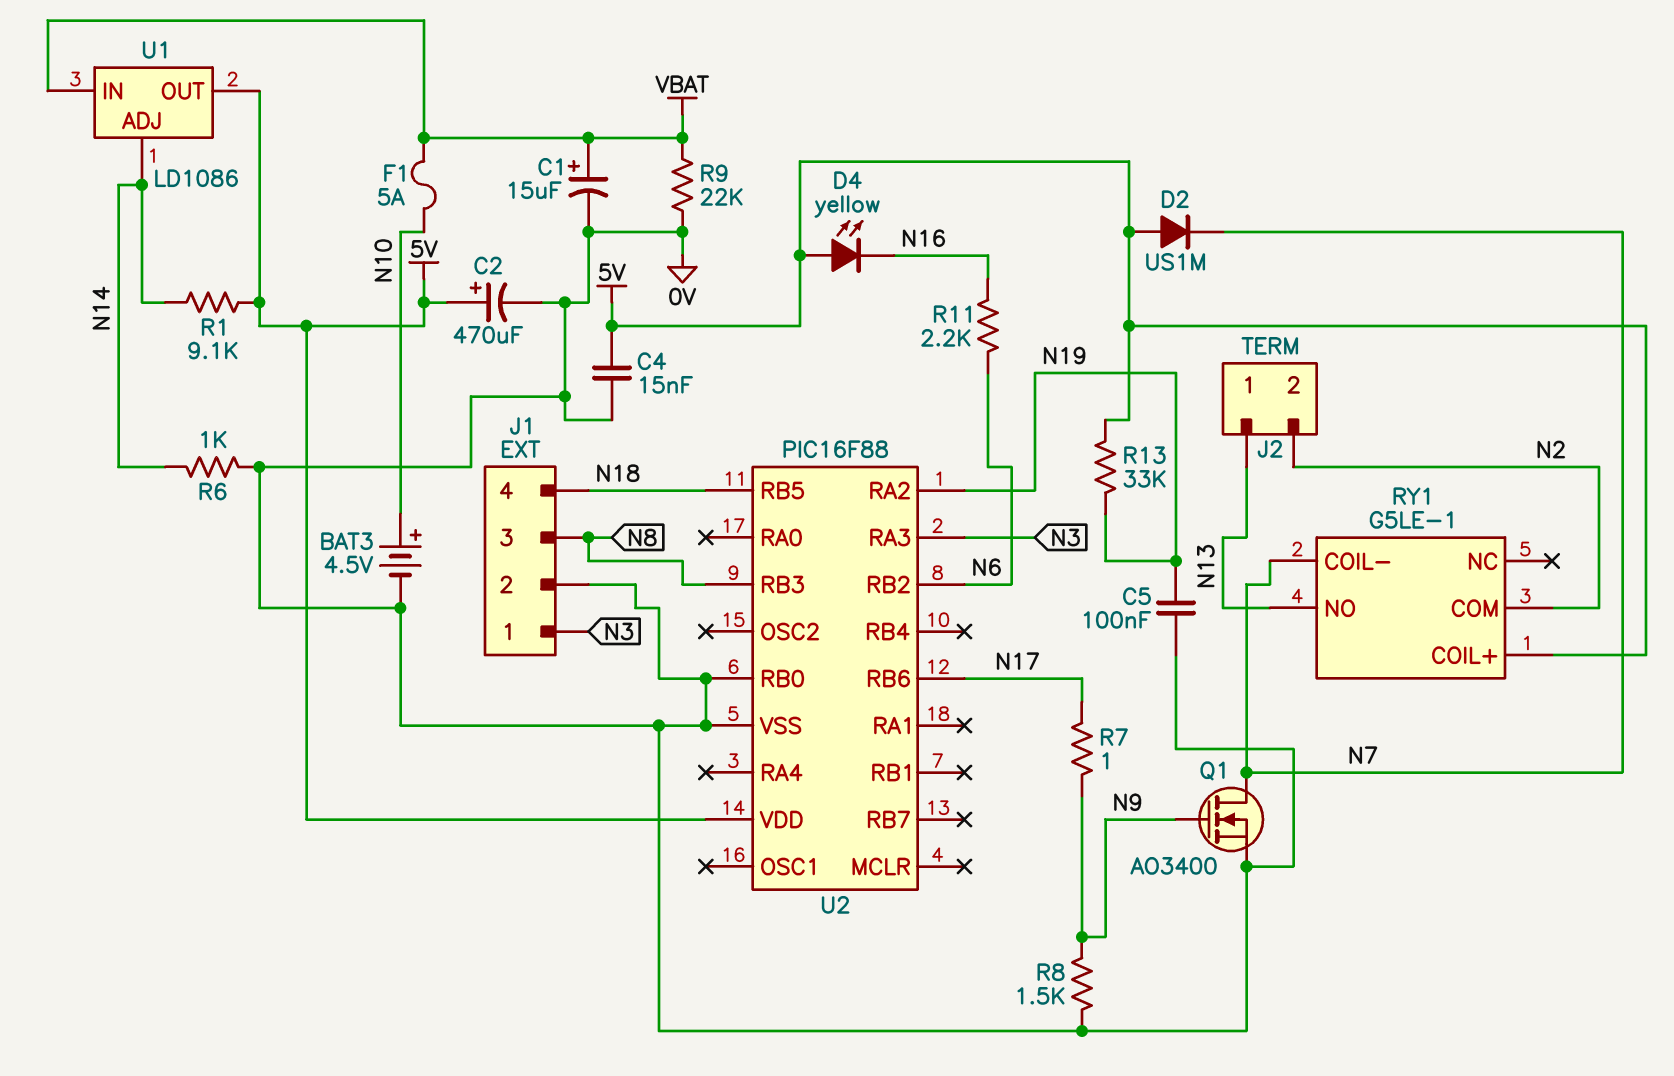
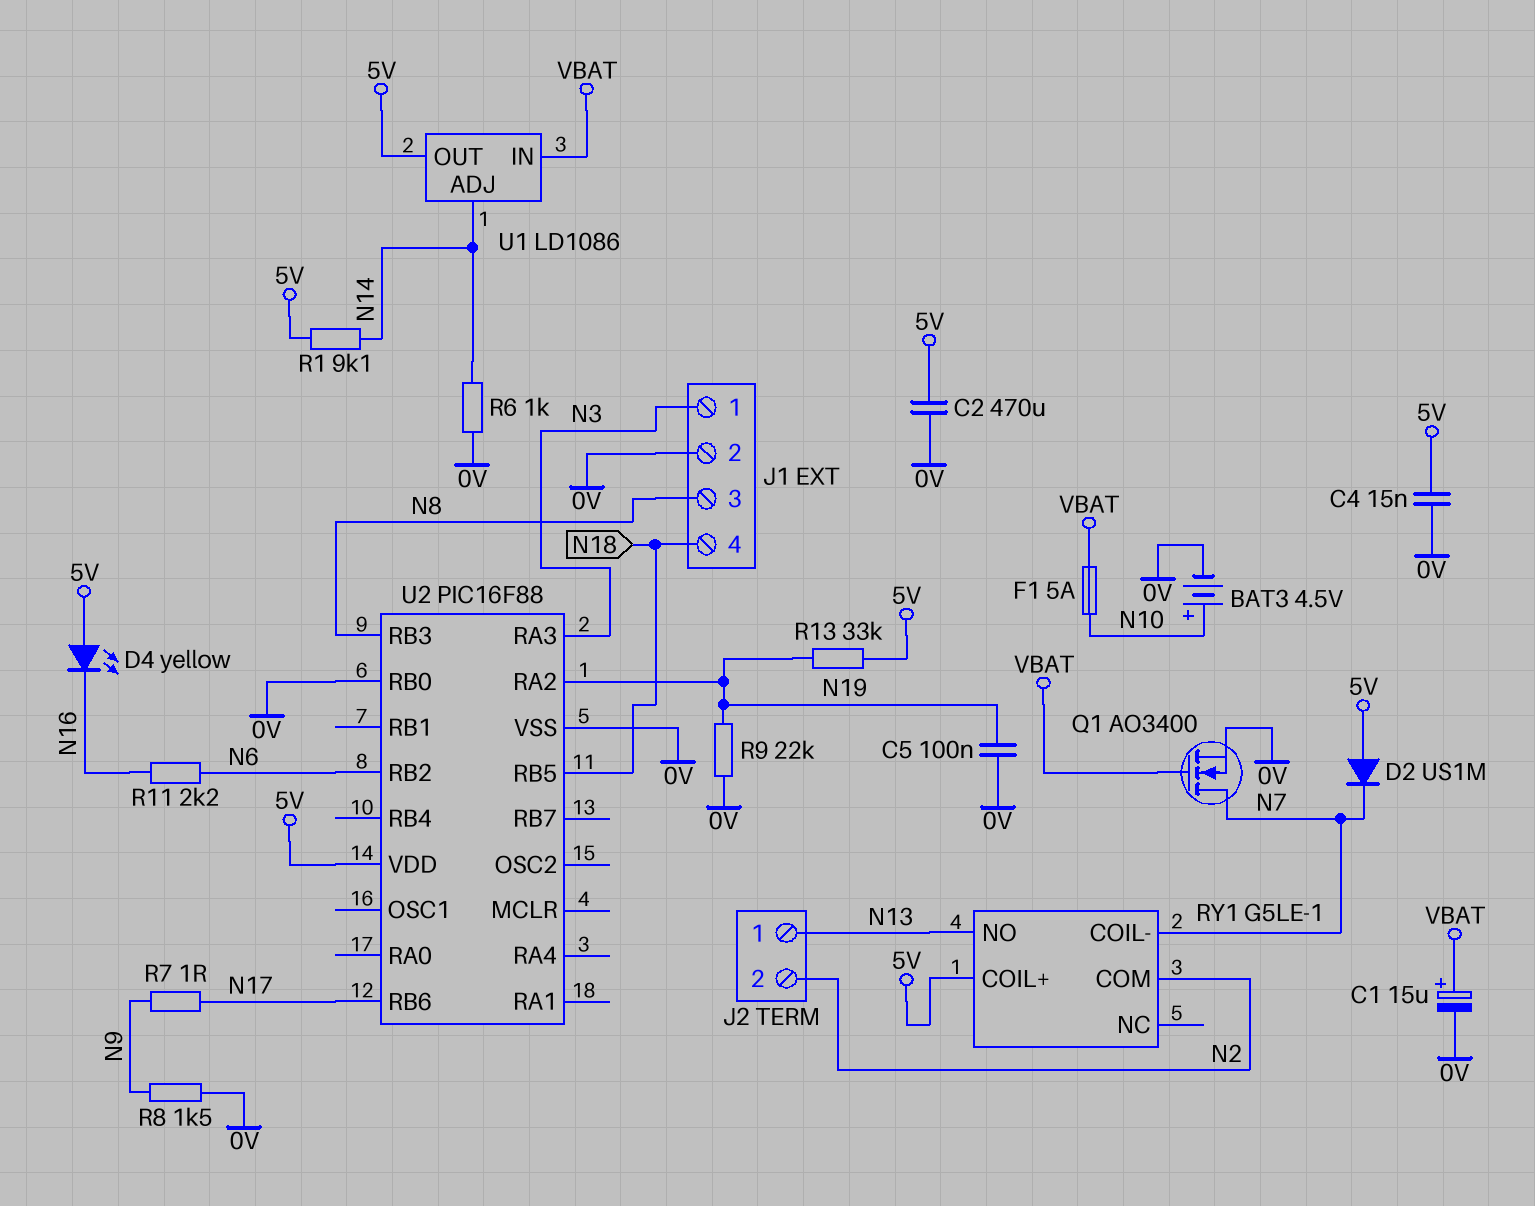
C2: 470uF (plus 5V, minus 0V) -> 470uF (0V, 5V)
Q1: NMOS AO3400 (G N9, D N7, S 0V) -> NMOS AO3400 (G VBAT, D N7, S 0V)
R9: 22k (0V, VBAT) -> 22k (0V, N19)

